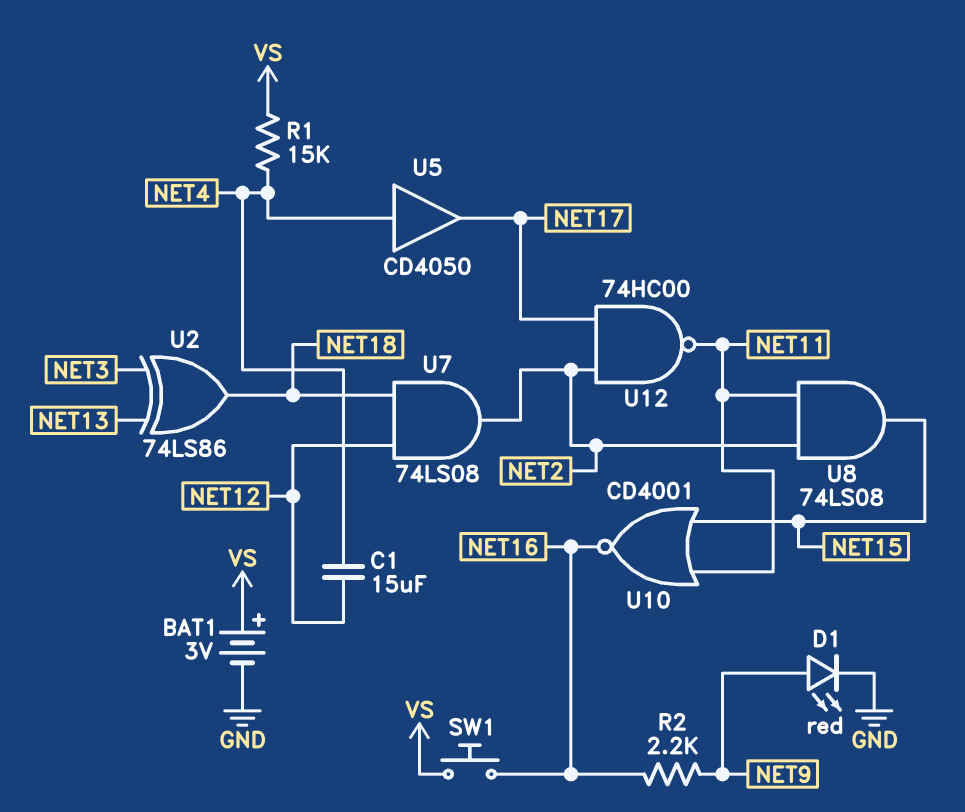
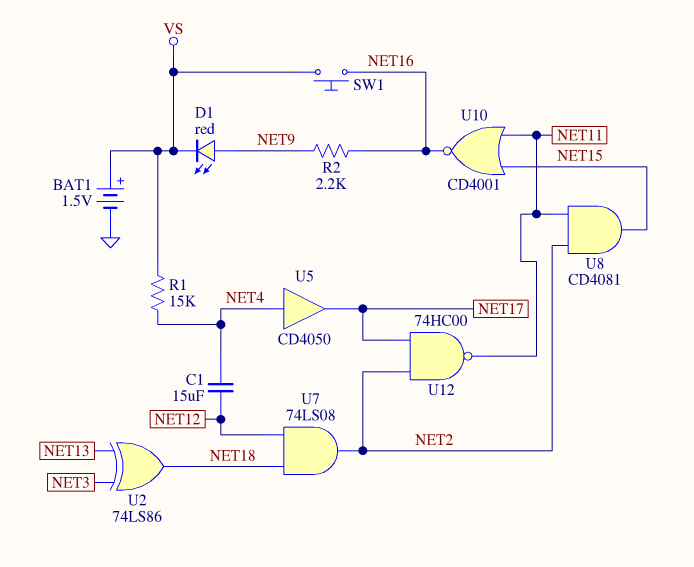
BAT1: 3V (plus VS, minus GND) -> 1.5V (plus VS, minus GND)
D1: LED red (A NET9, K GND) -> LED red (A NET9, K VS)
U8: AND 74LS08 (in NET2, in NET11, out NET15) -> AND CD4081 (in NET2, in NET11, out NET15)

